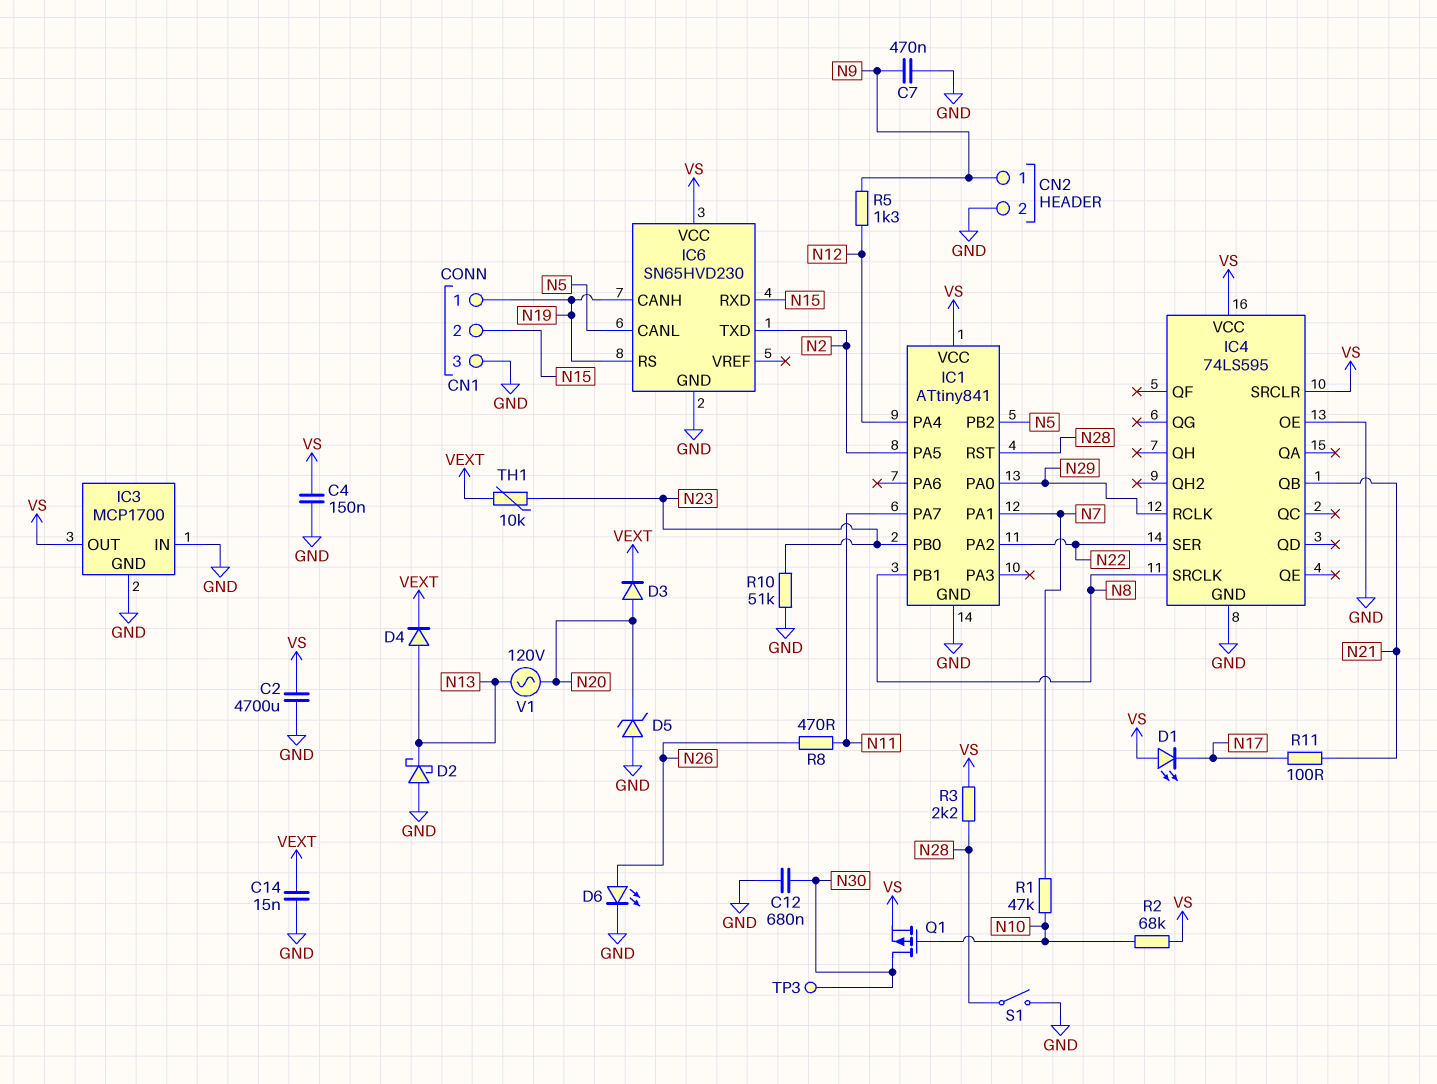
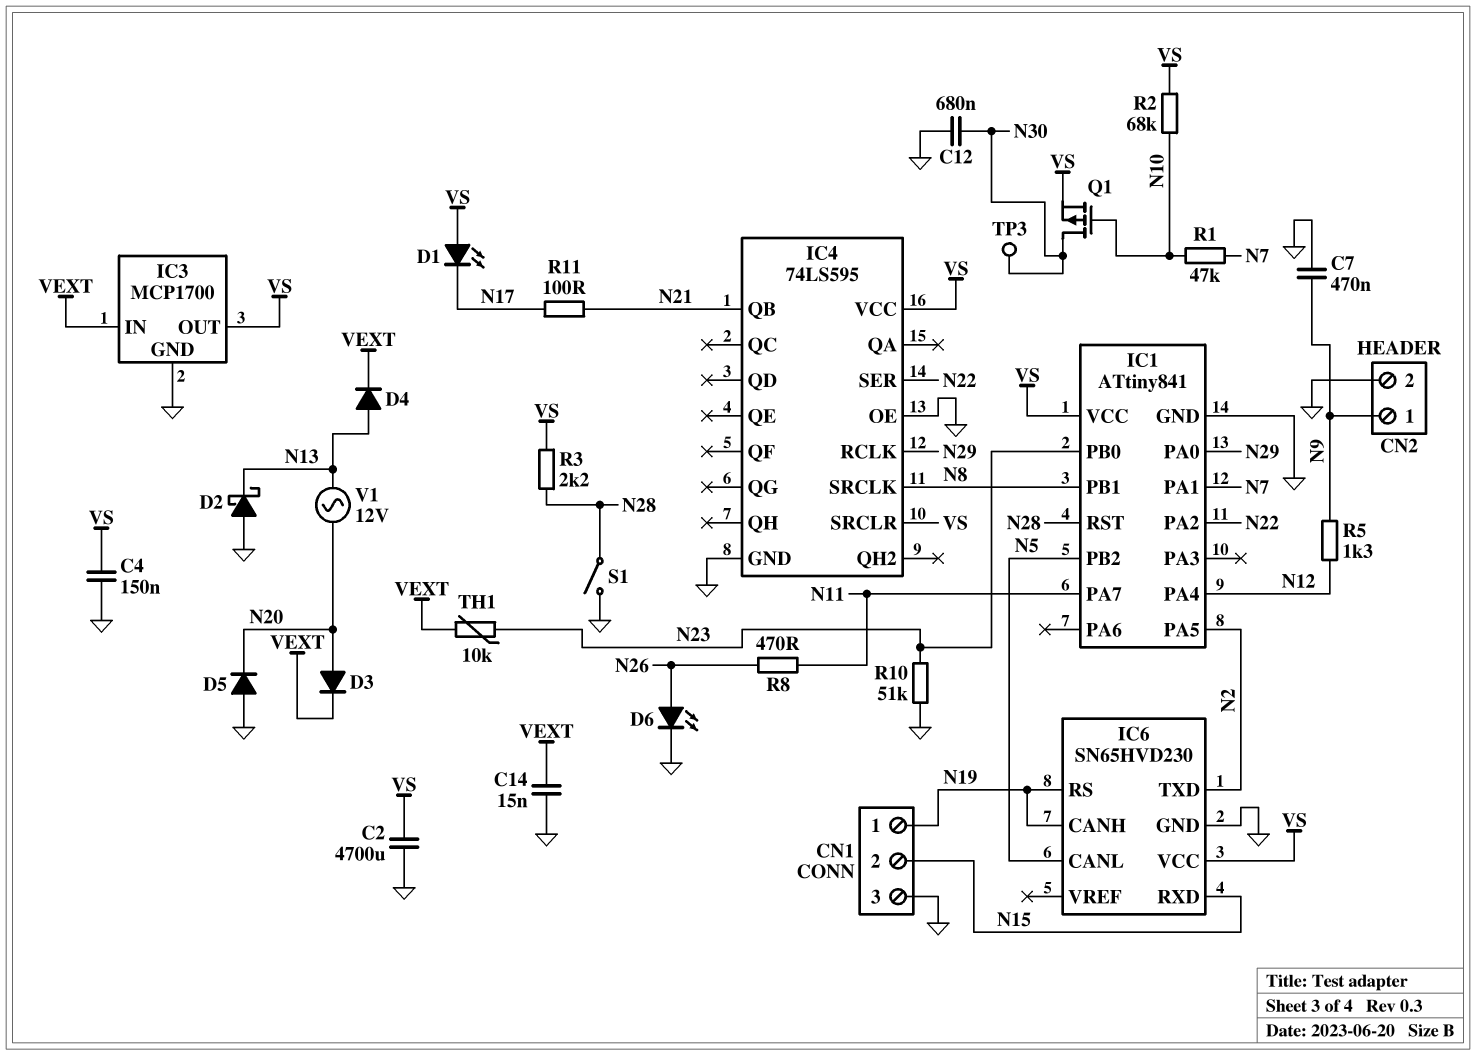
D5: zener (A GND, K N20) -> diode (A GND, K N20)
IC3 pin IN: GND -> VEXT
V1: AC 120V (N13, N20) -> AC 12V (N13, N20)

